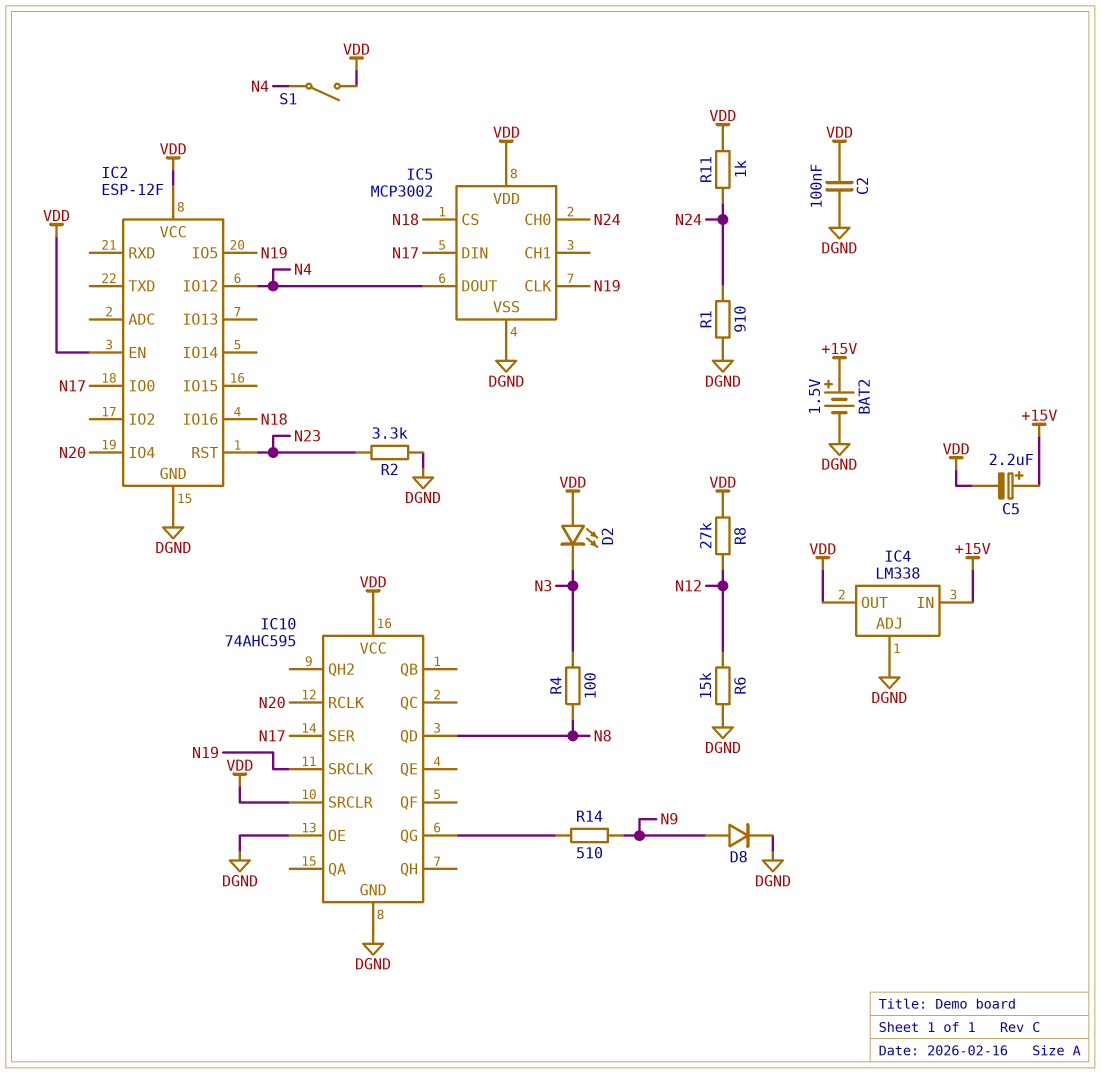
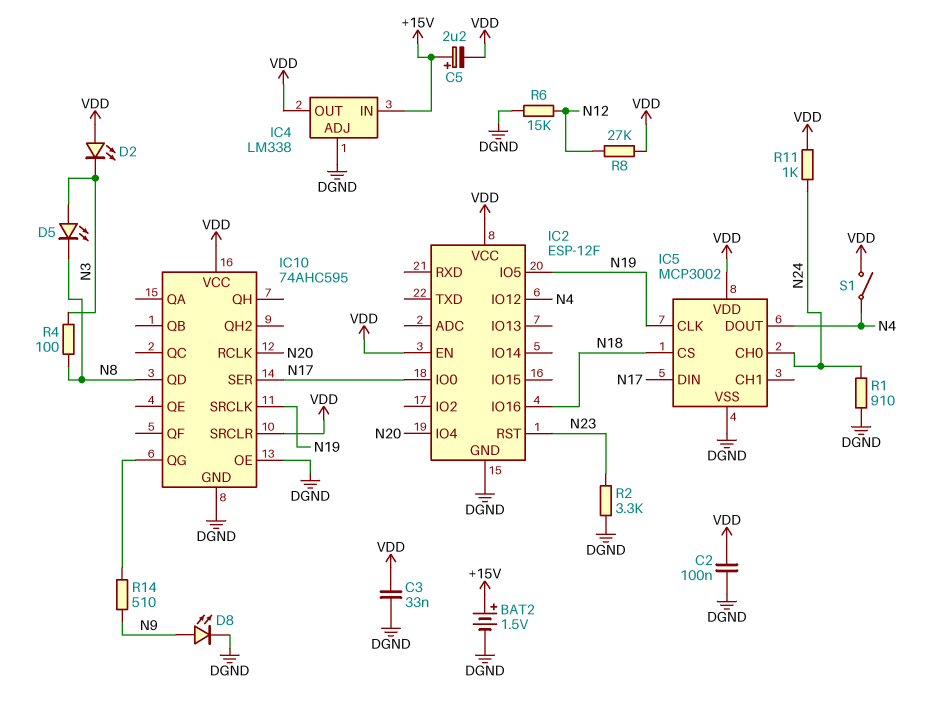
C3: none -> 33nF (DGND, VDD)
D5: none -> LED (A N3, K N8)
D8: diode (A N9, K DGND) -> LED (A N9, K DGND)

